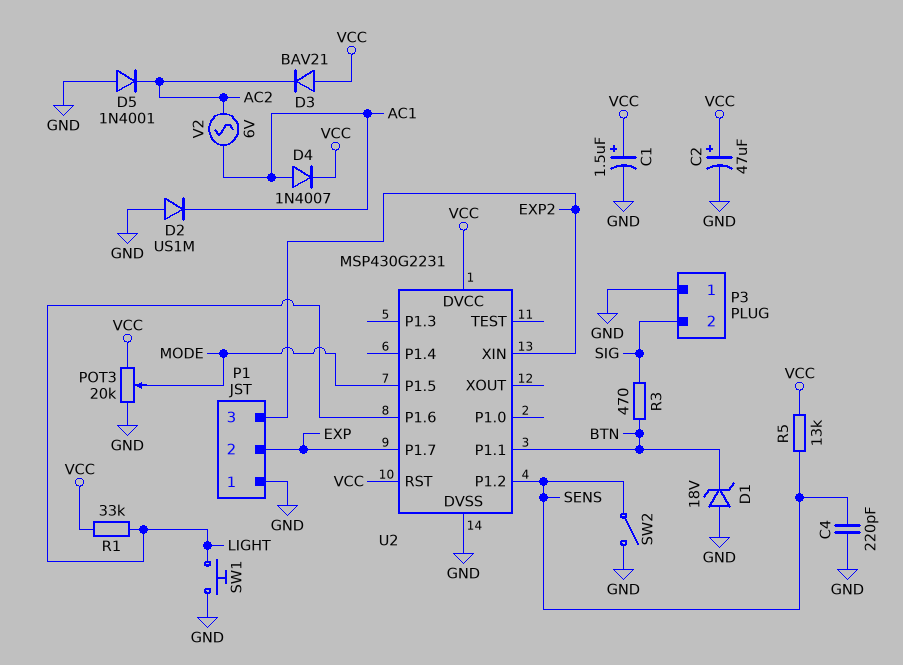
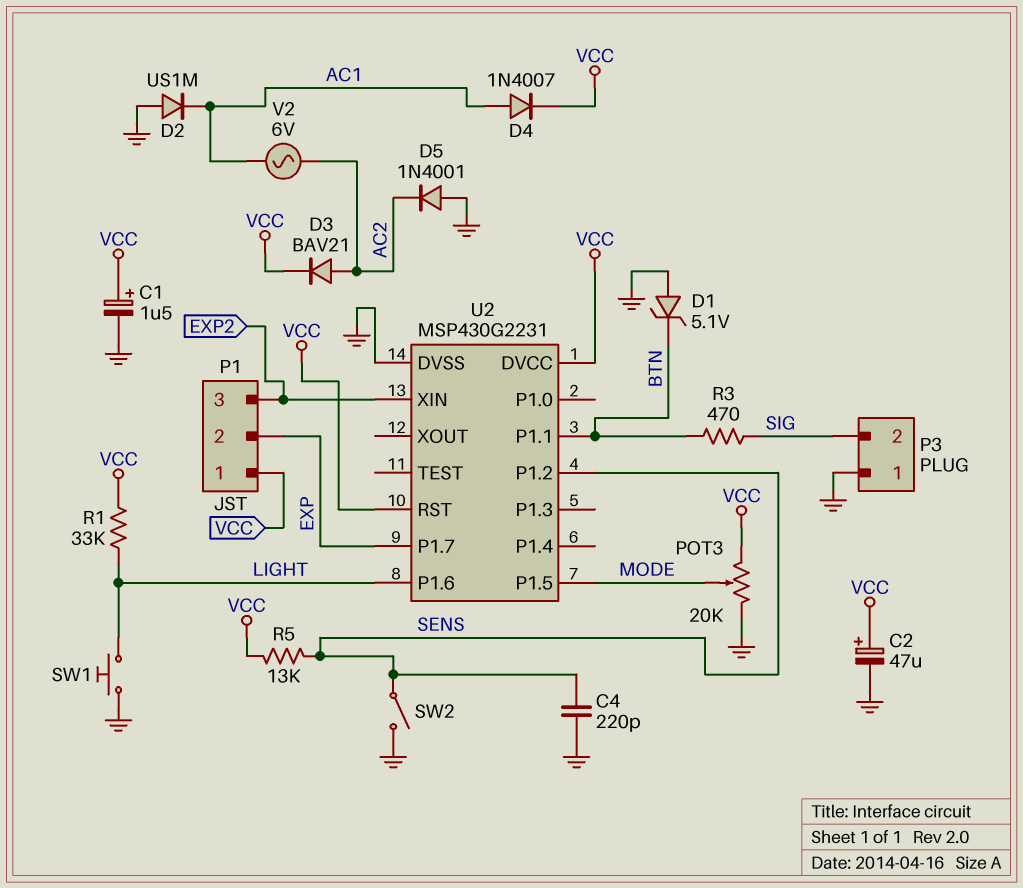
D1: zener 18V (A GND, K BTN) -> zener 5.1V (A GND, K BTN)
D3: diode BAV21 (A VCC, K AC2) -> diode BAV21 (A AC2, K VCC)
P1 pin 1: GND -> VCC

